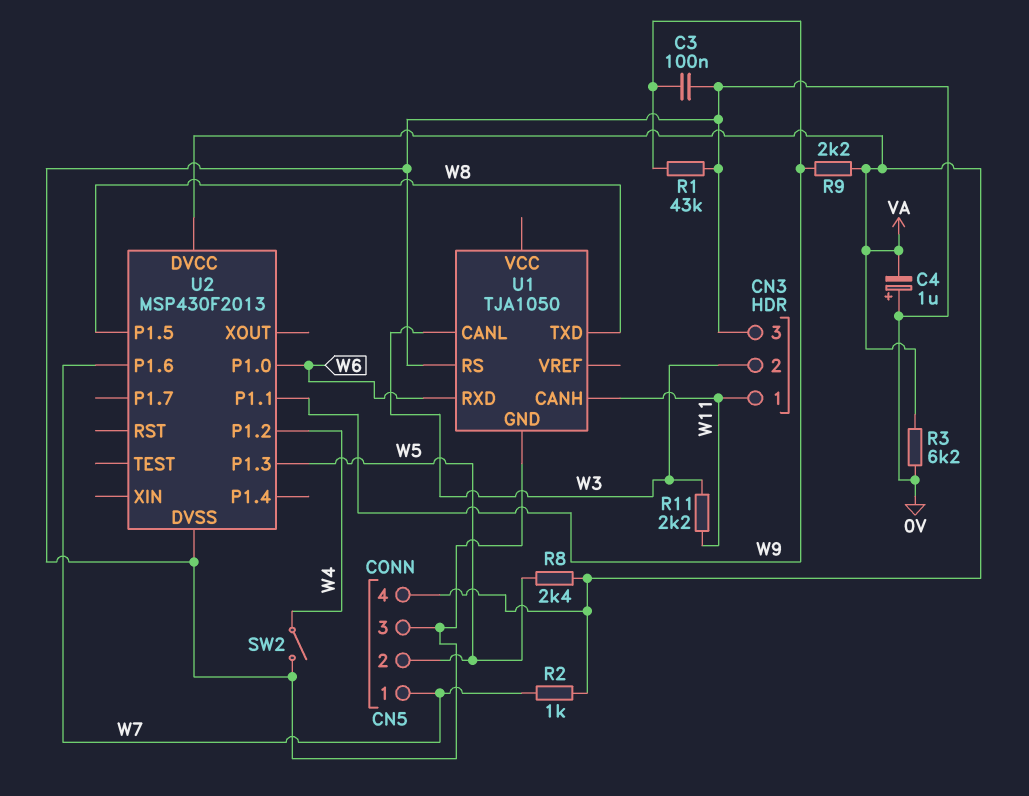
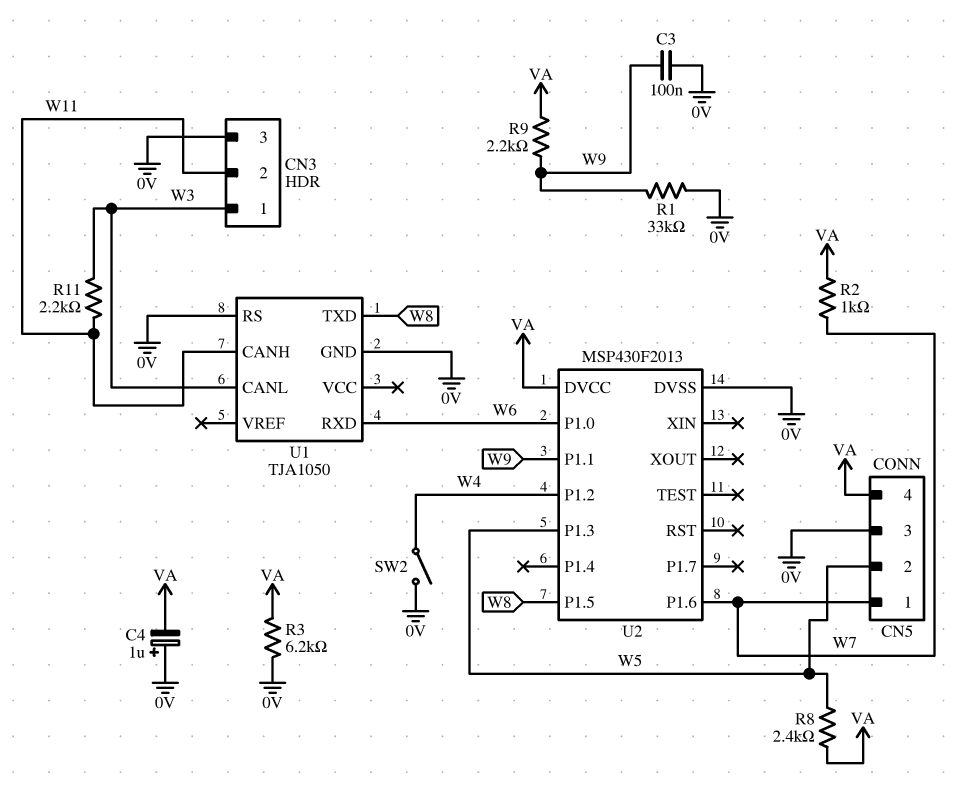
CN3 pin 1: W11 -> W3
CN3 pin 2: W3 -> W11
R1: 43k (0V, W9) -> 33k (0V, W9)

